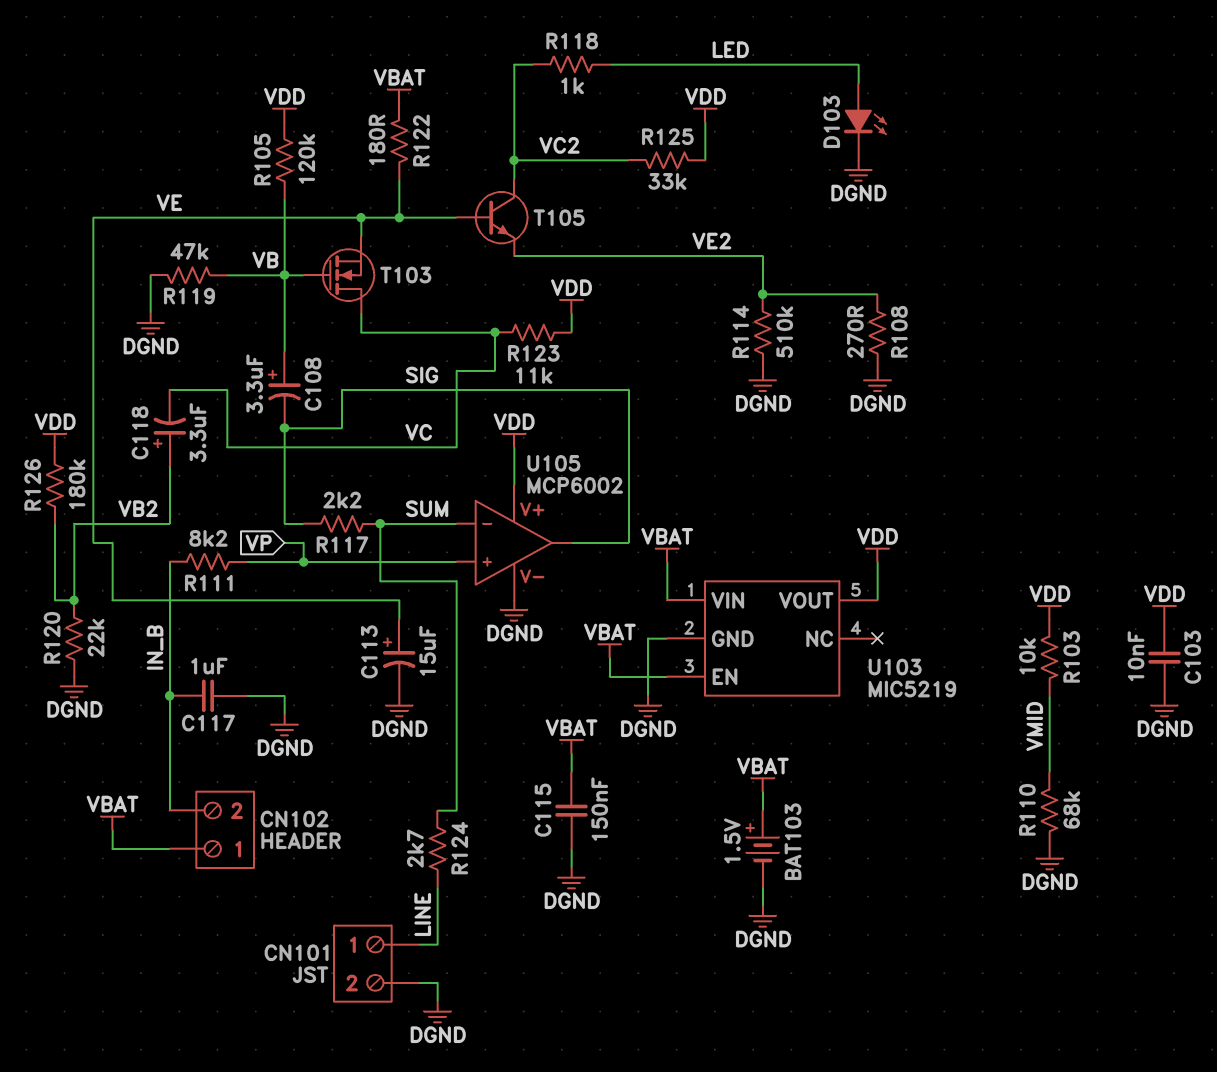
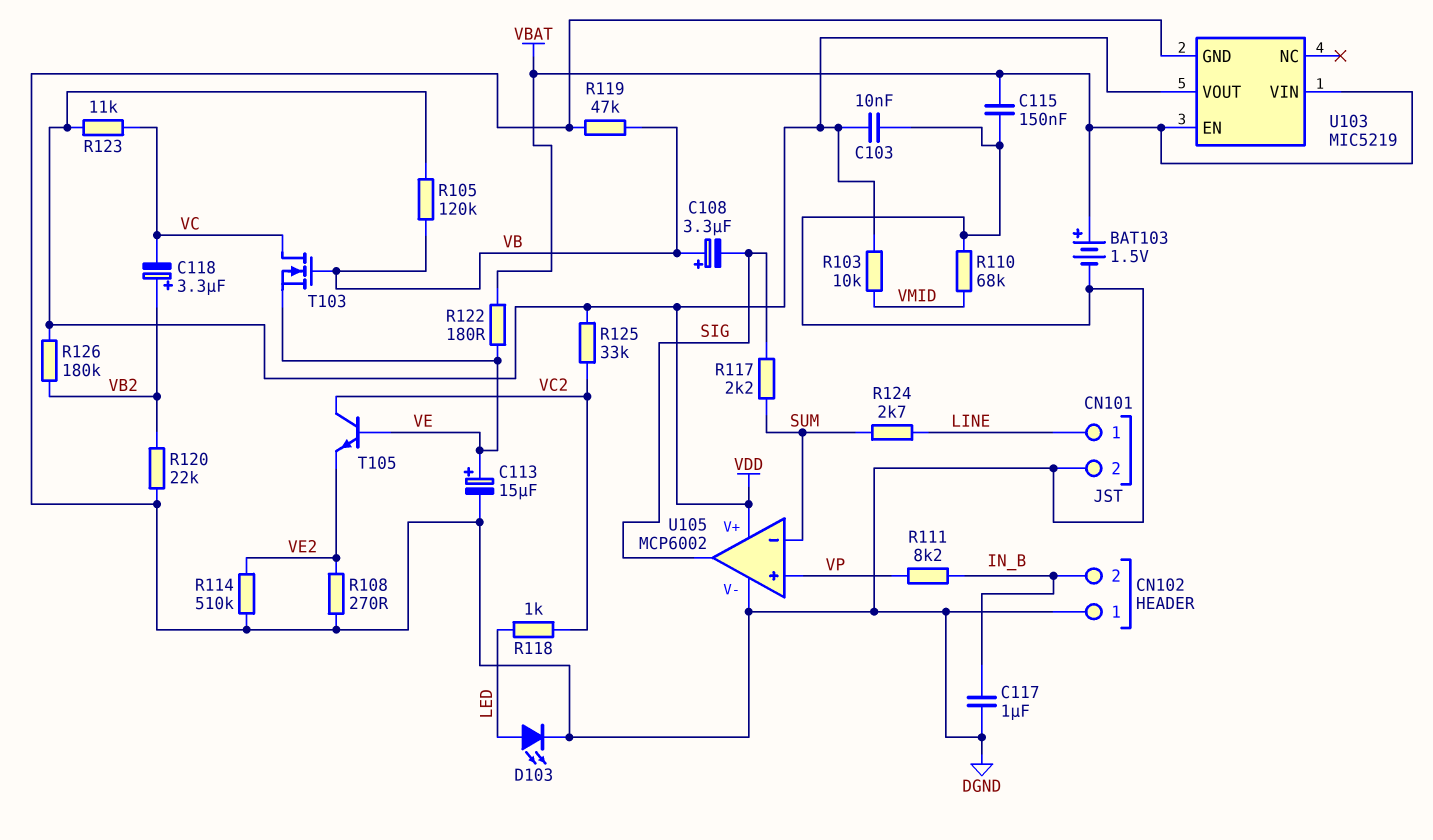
CN102 pin 1: VBAT -> DGND

